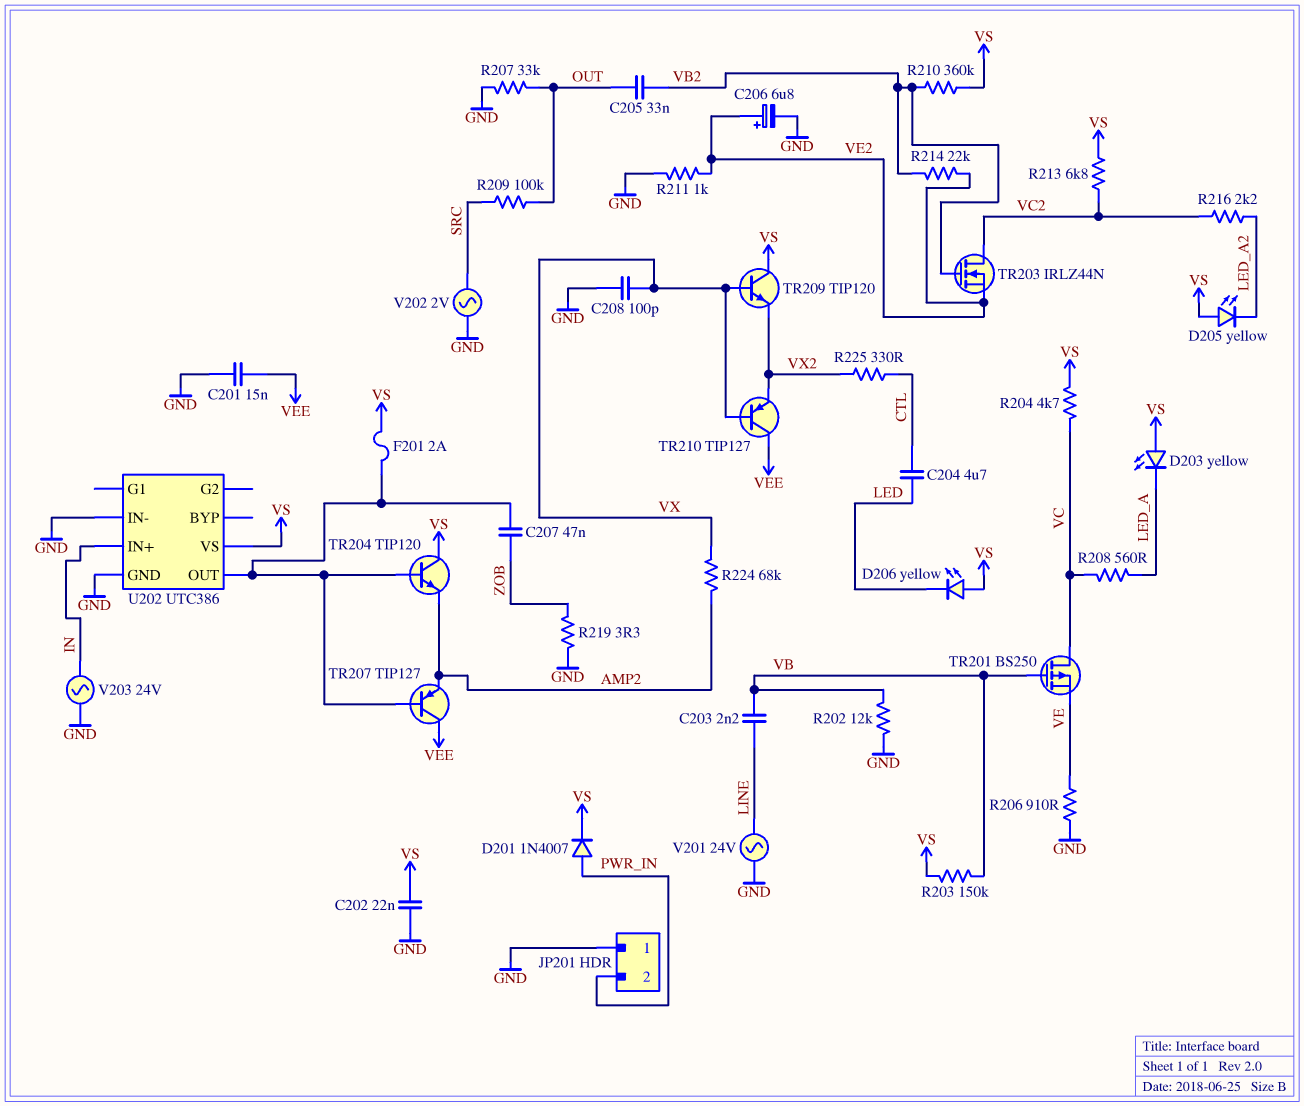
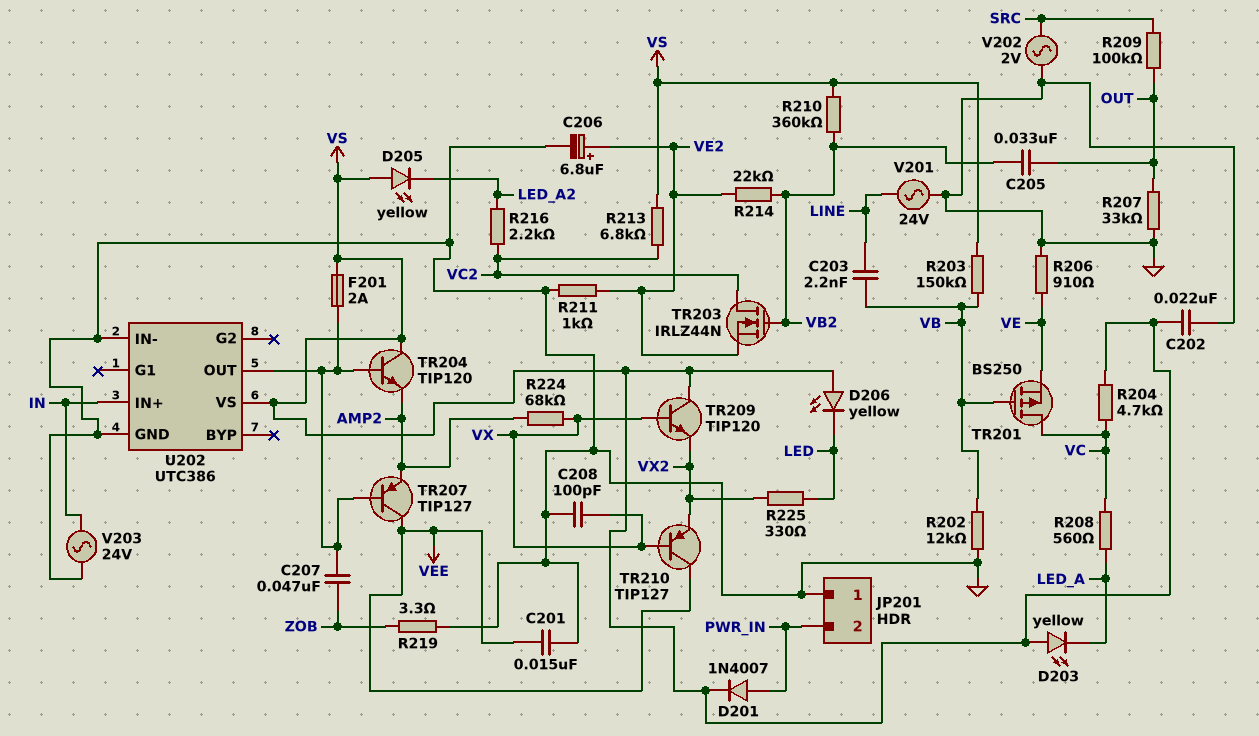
C204: 4.7uF (CTL, LED) -> none
R225: 330 (CTL, VX2) -> 330 (LED, VX2)

